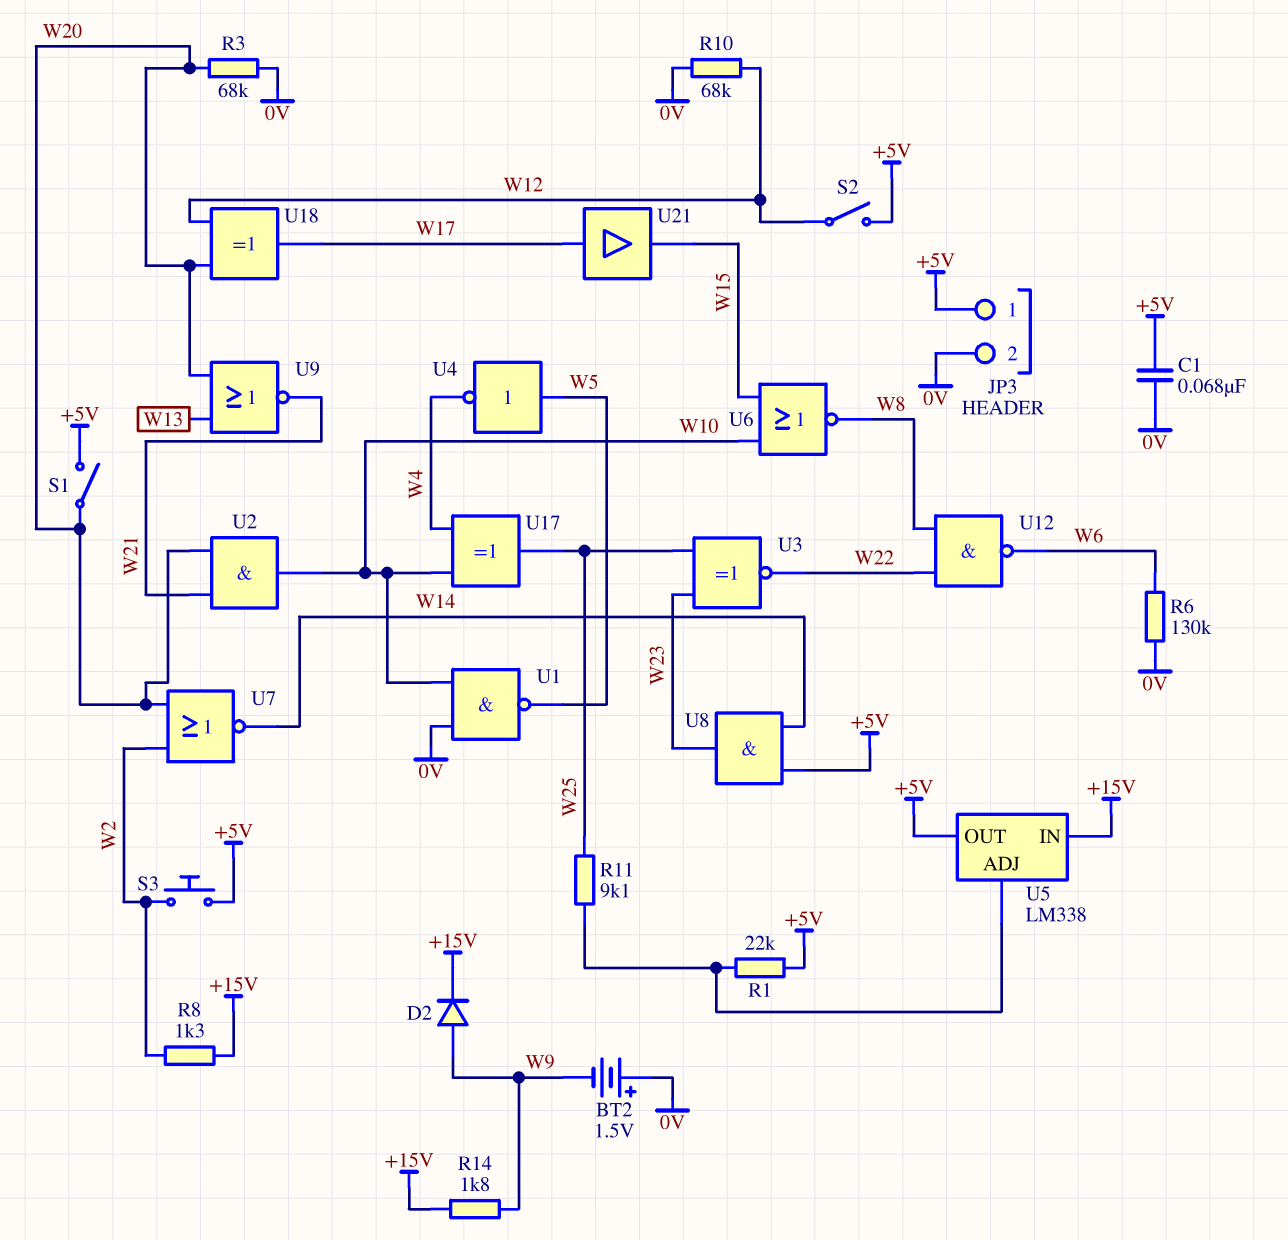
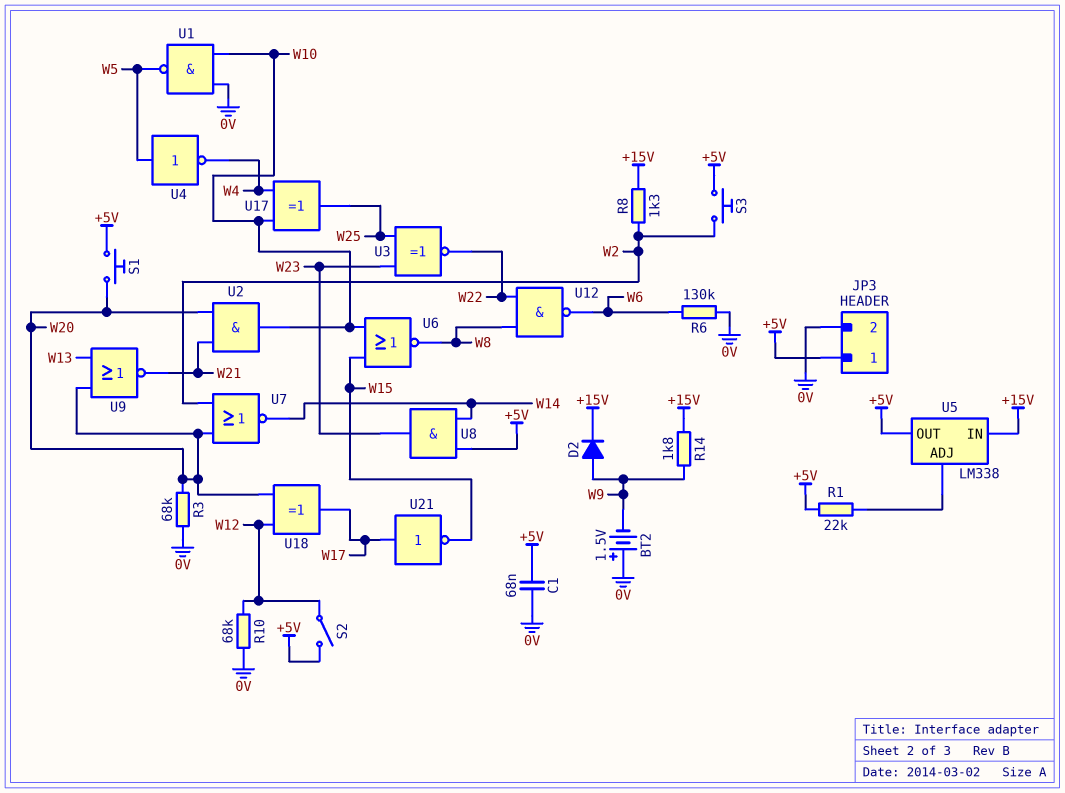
R11: 9.1k (U5/ADJ, W25) -> none
S1: switch (+5V, W20) -> button (+5V, W20)
U21: buffer (in W17, out W15) -> NOT (in W17, out W15)

